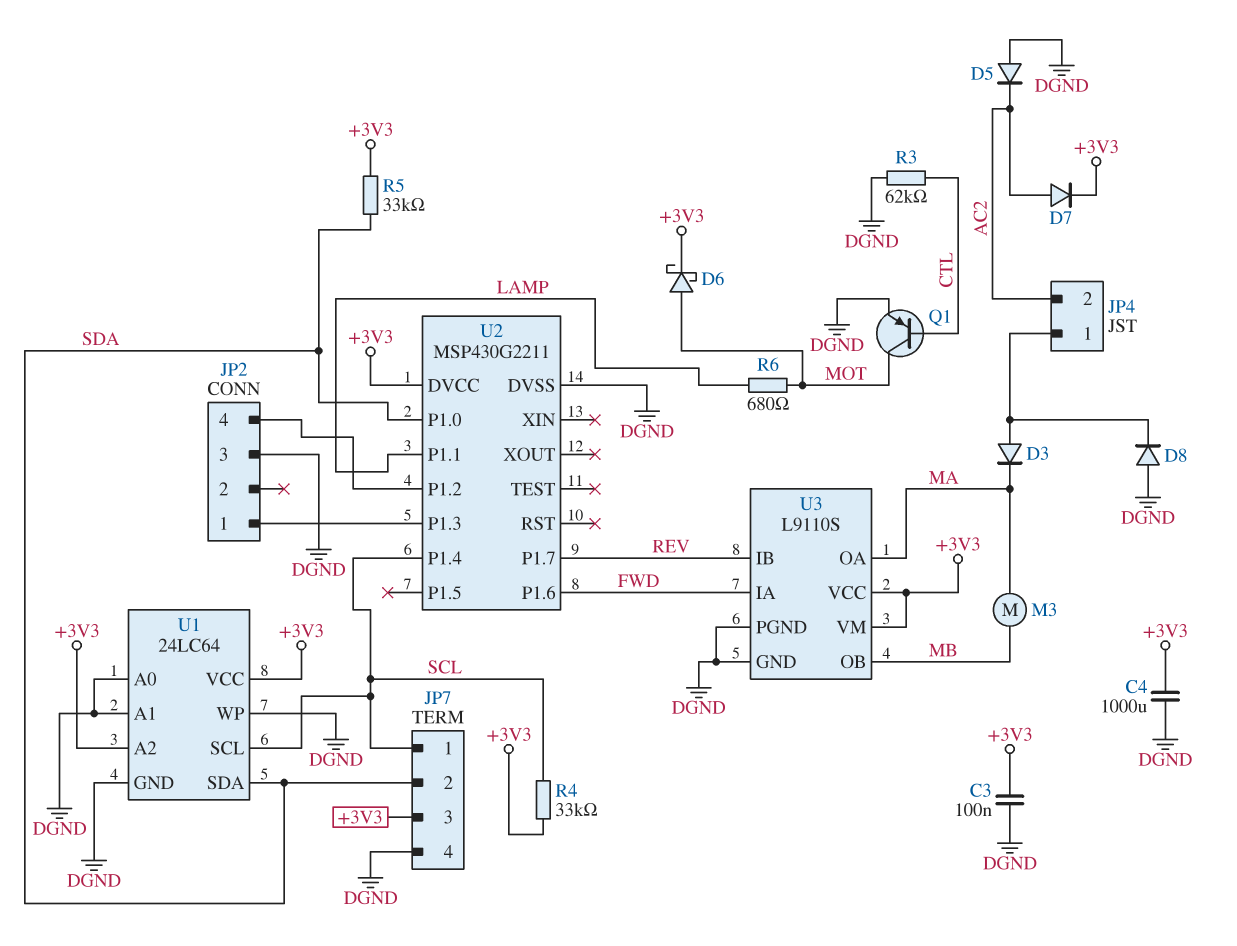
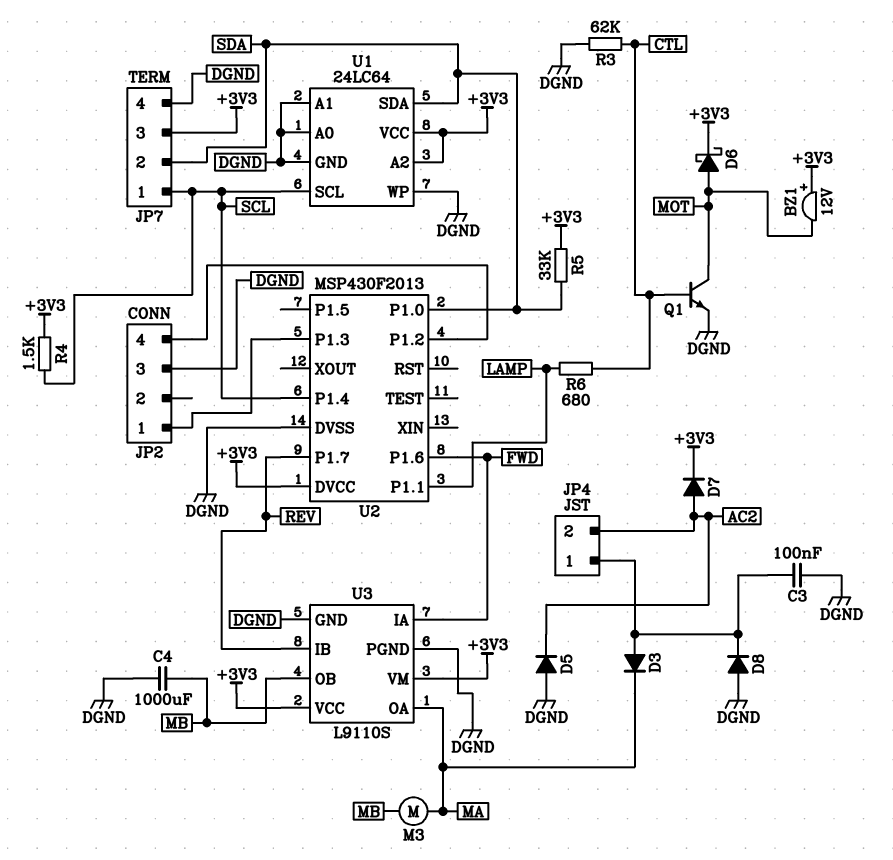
BZ1: none -> buzzer 12V (plus +3V3, minus MOT)
C3: 100nF (+3V3, DGND) -> 100nF (DGND, JP4/1)
C4: 1000uF (+3V3, DGND) -> 1000uF (DGND, MB)
Q1: PNP (B CTL, C MOT, E DGND) -> NPN (B CTL, C MOT, E DGND)
R4: 33k (+3V3, SCL) -> 1.5k (+3V3, SCL)
R6: 680 (LAMP, MOT) -> 680 (CTL, LAMP)
U2: MSP430G2211 -> MSP430F2013

